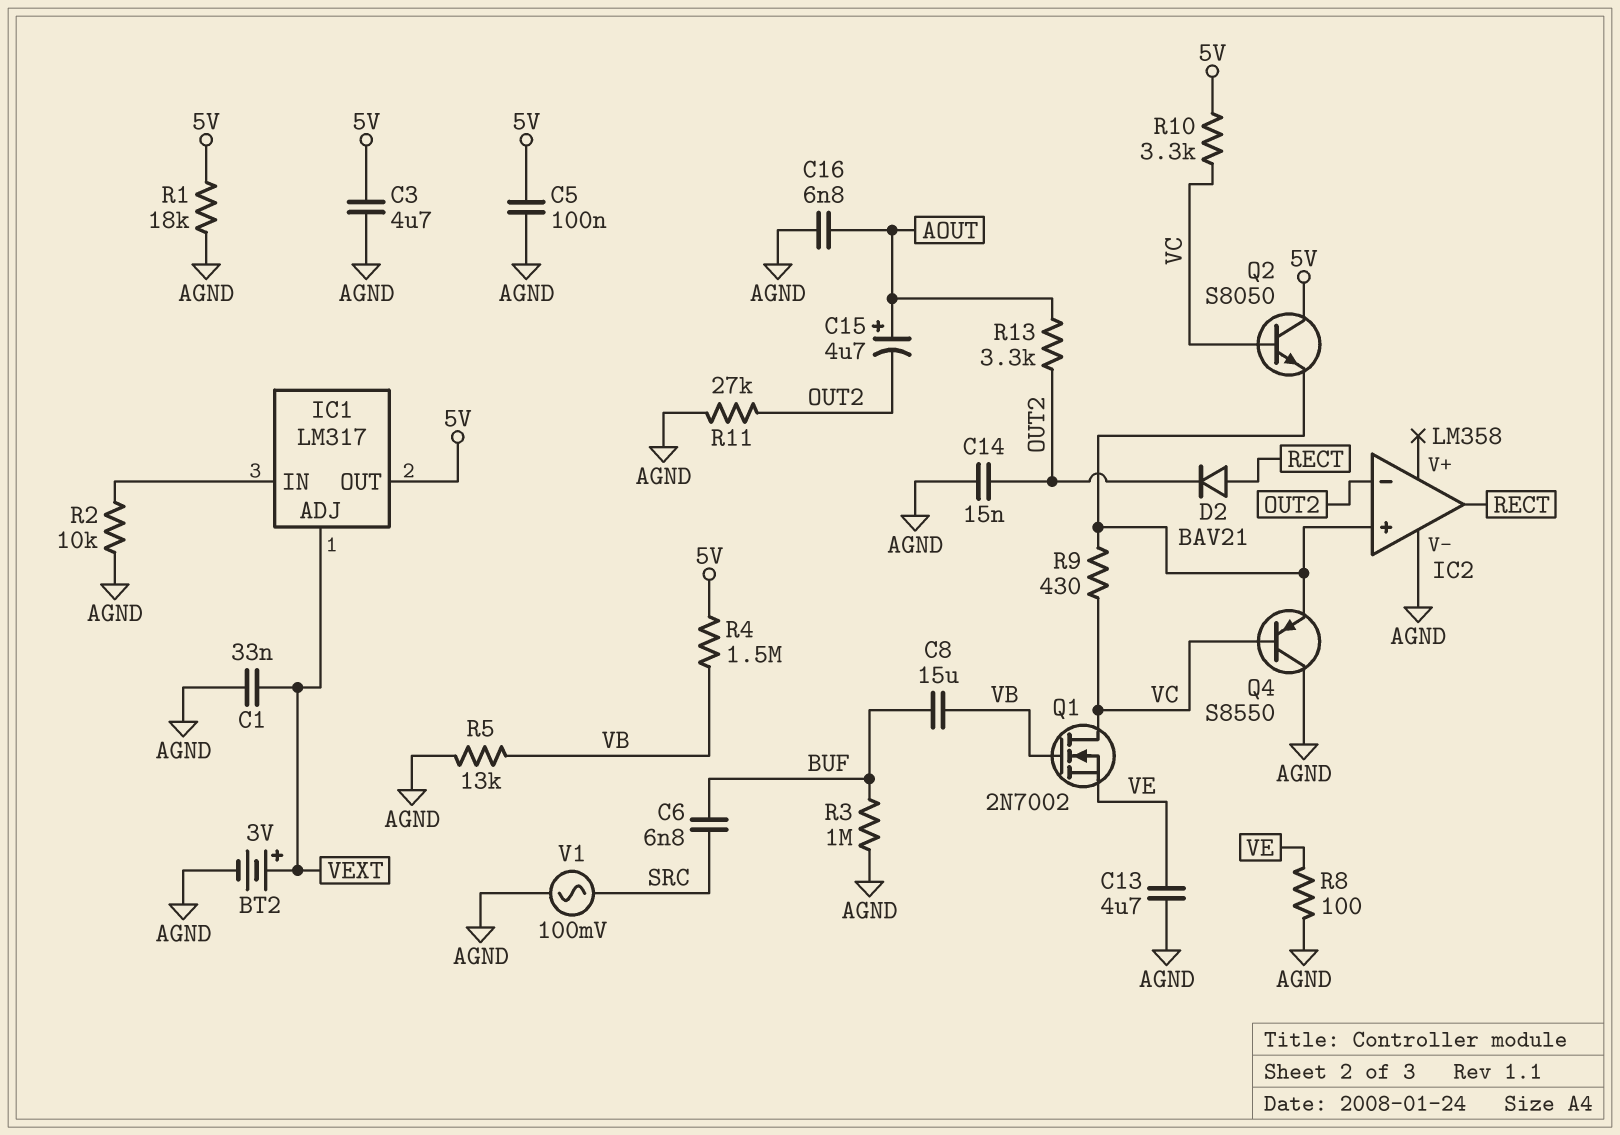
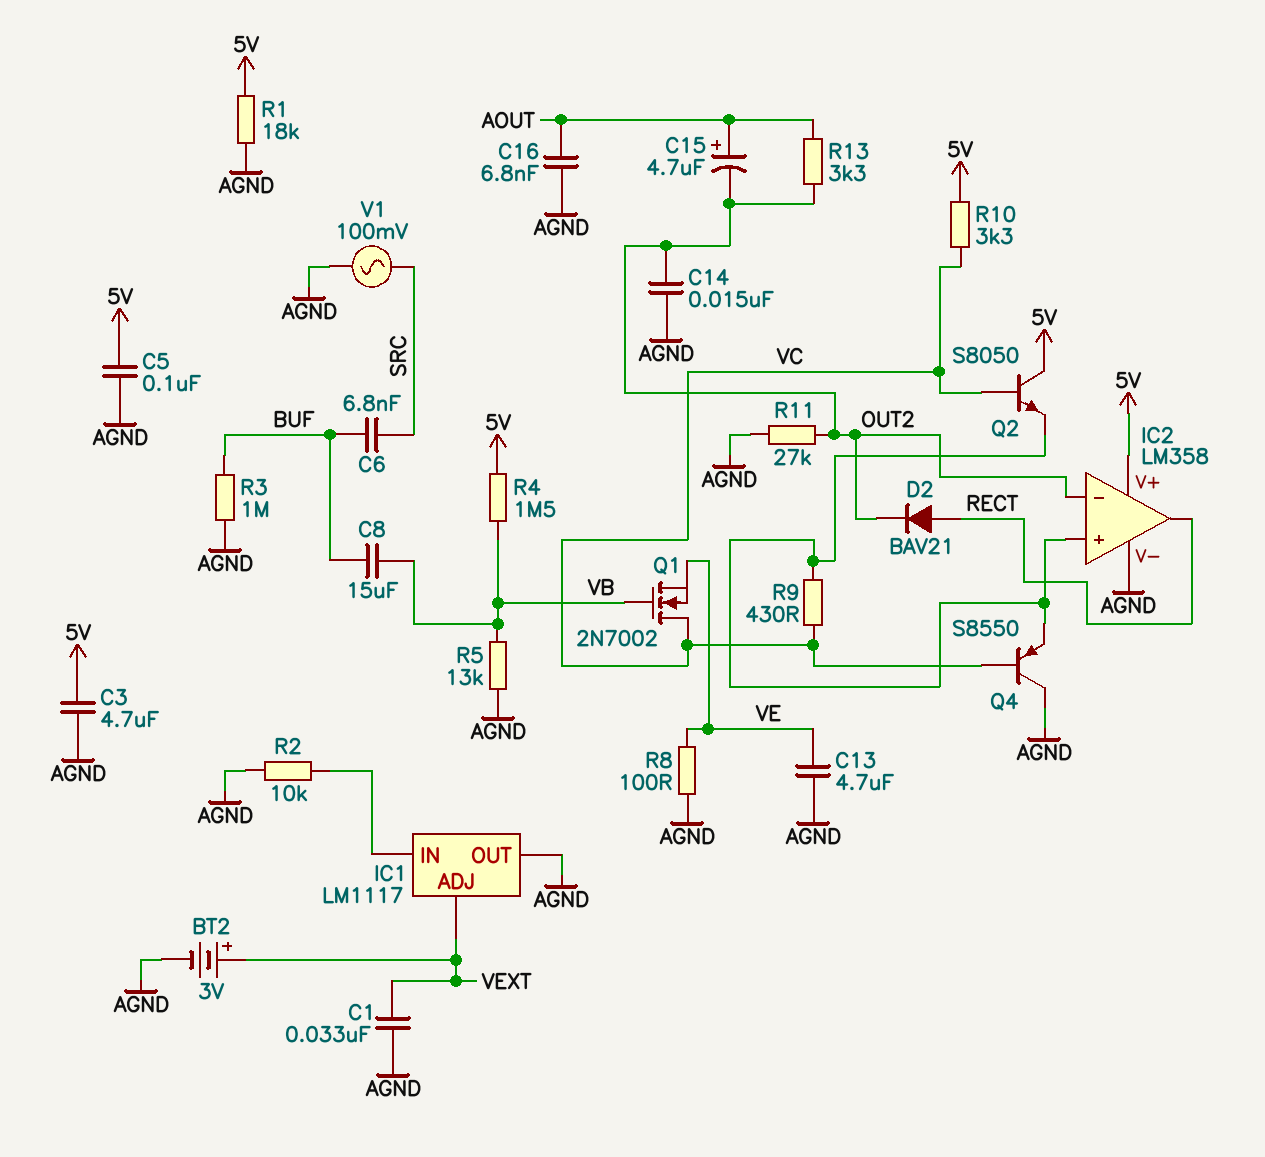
IC1: LM317 -> LM1117
IC1 pin OUT: 5V -> AGND
IC2 pin V+: none -> 5V

